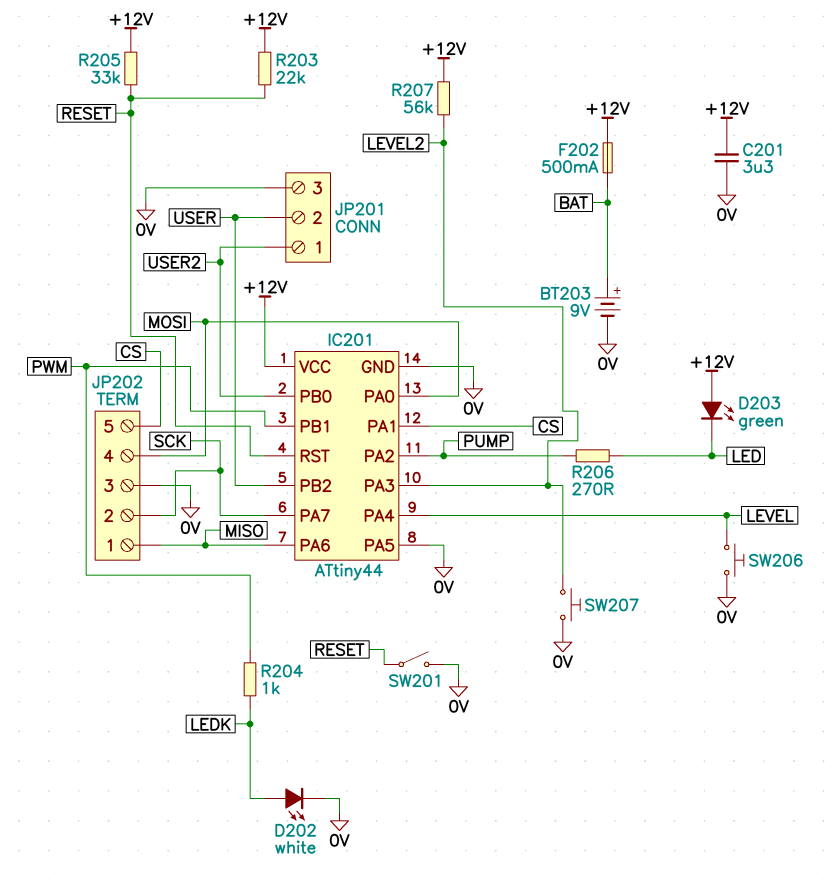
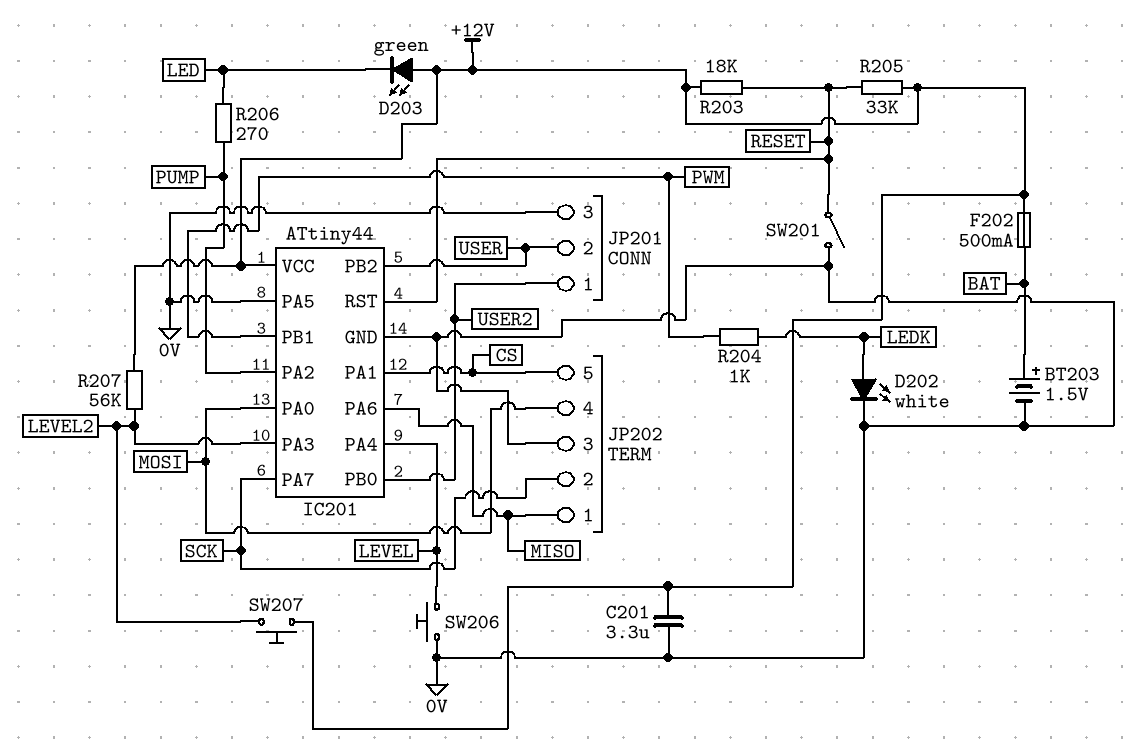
BT203: 9V (plus BAT, minus 0V) -> 1.5V (plus BAT, minus 0V)
R203: 22k (+12V, RESET) -> 18k (+12V, RESET)
SW207: button (0V, LEVEL2) -> button (+12V, LEVEL2)

